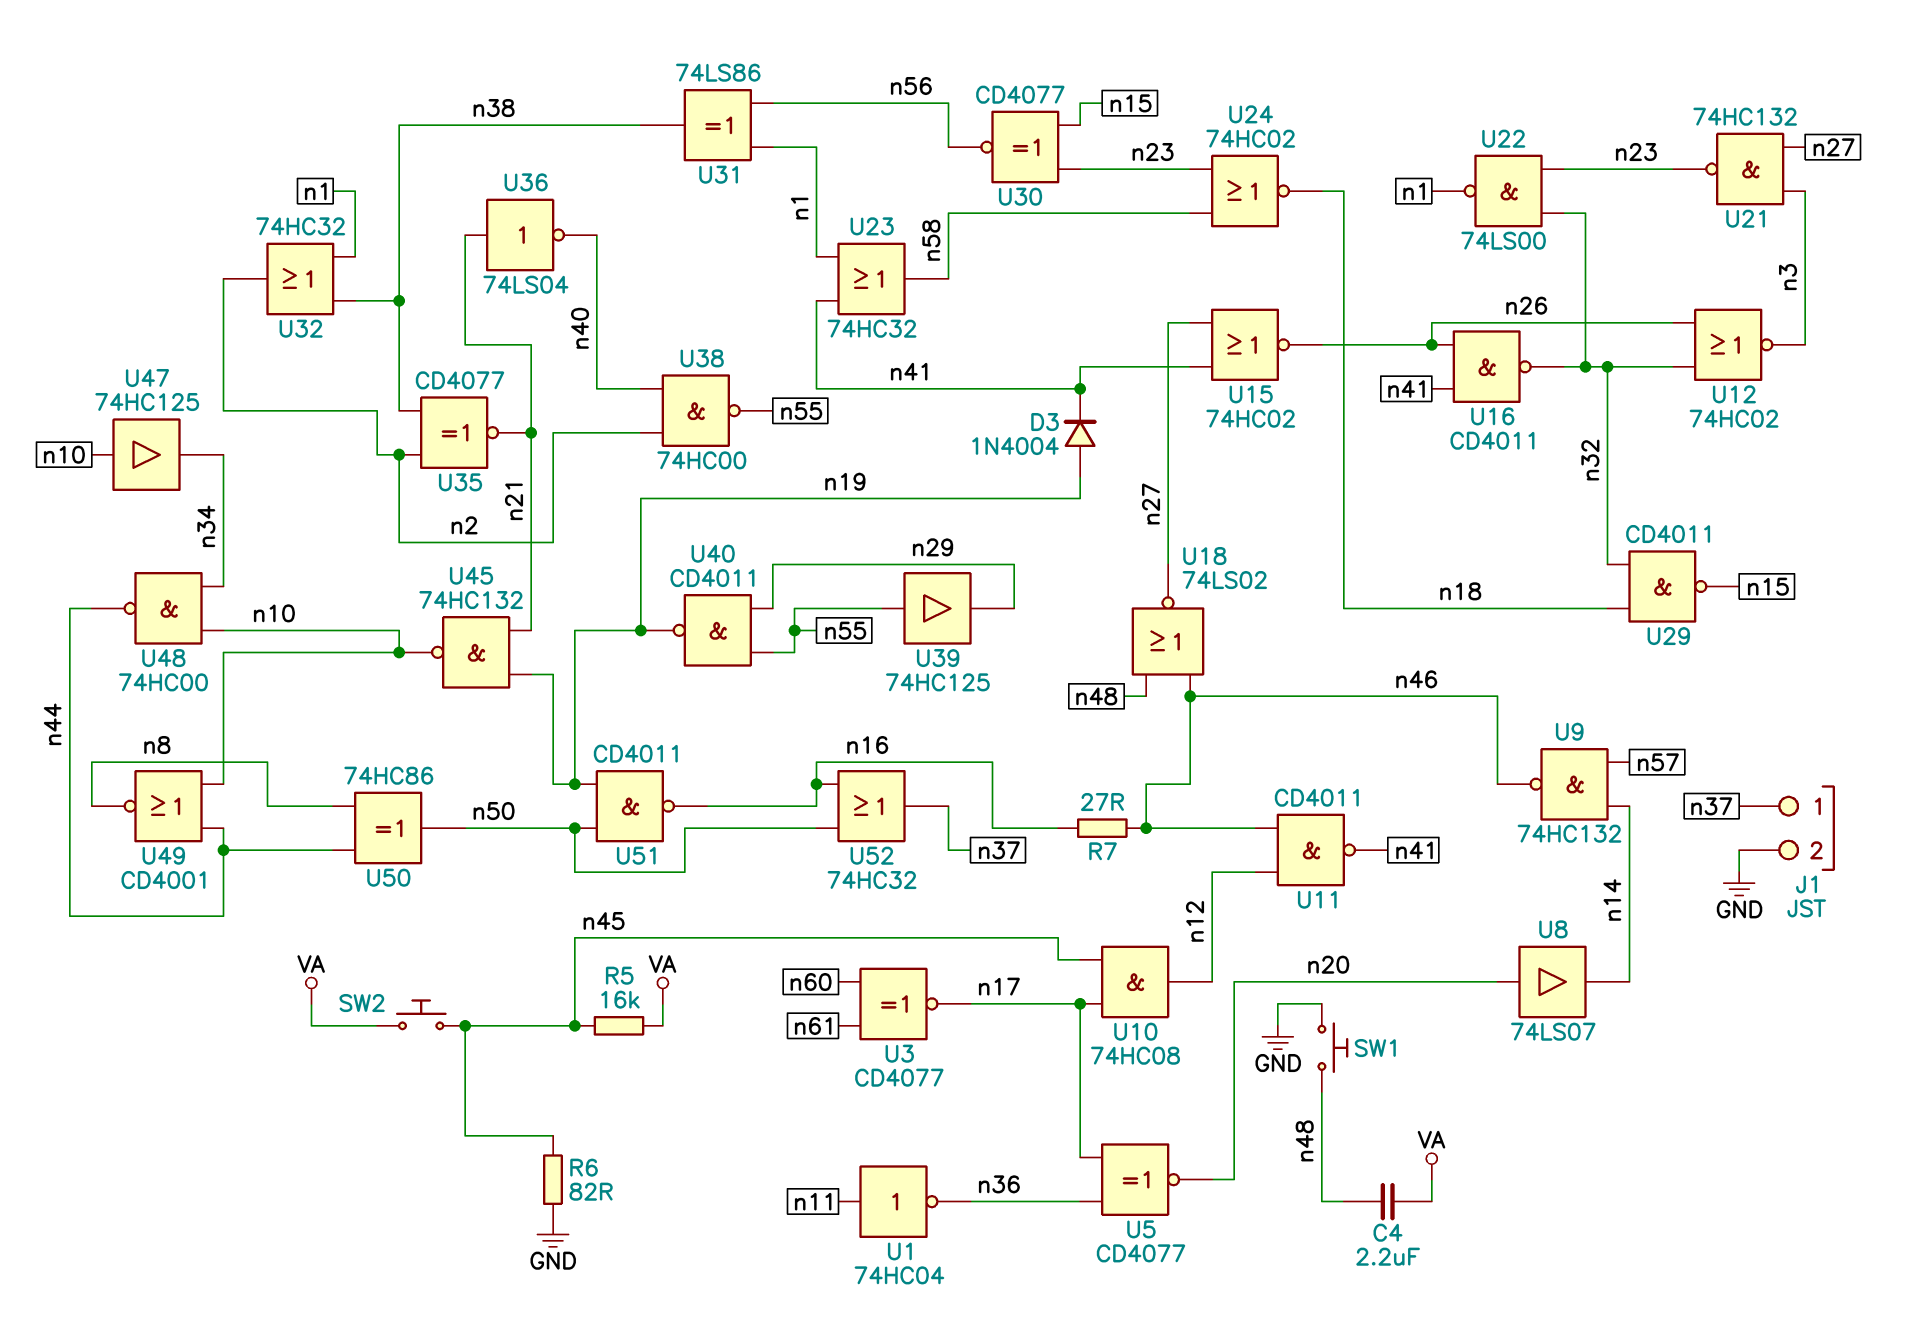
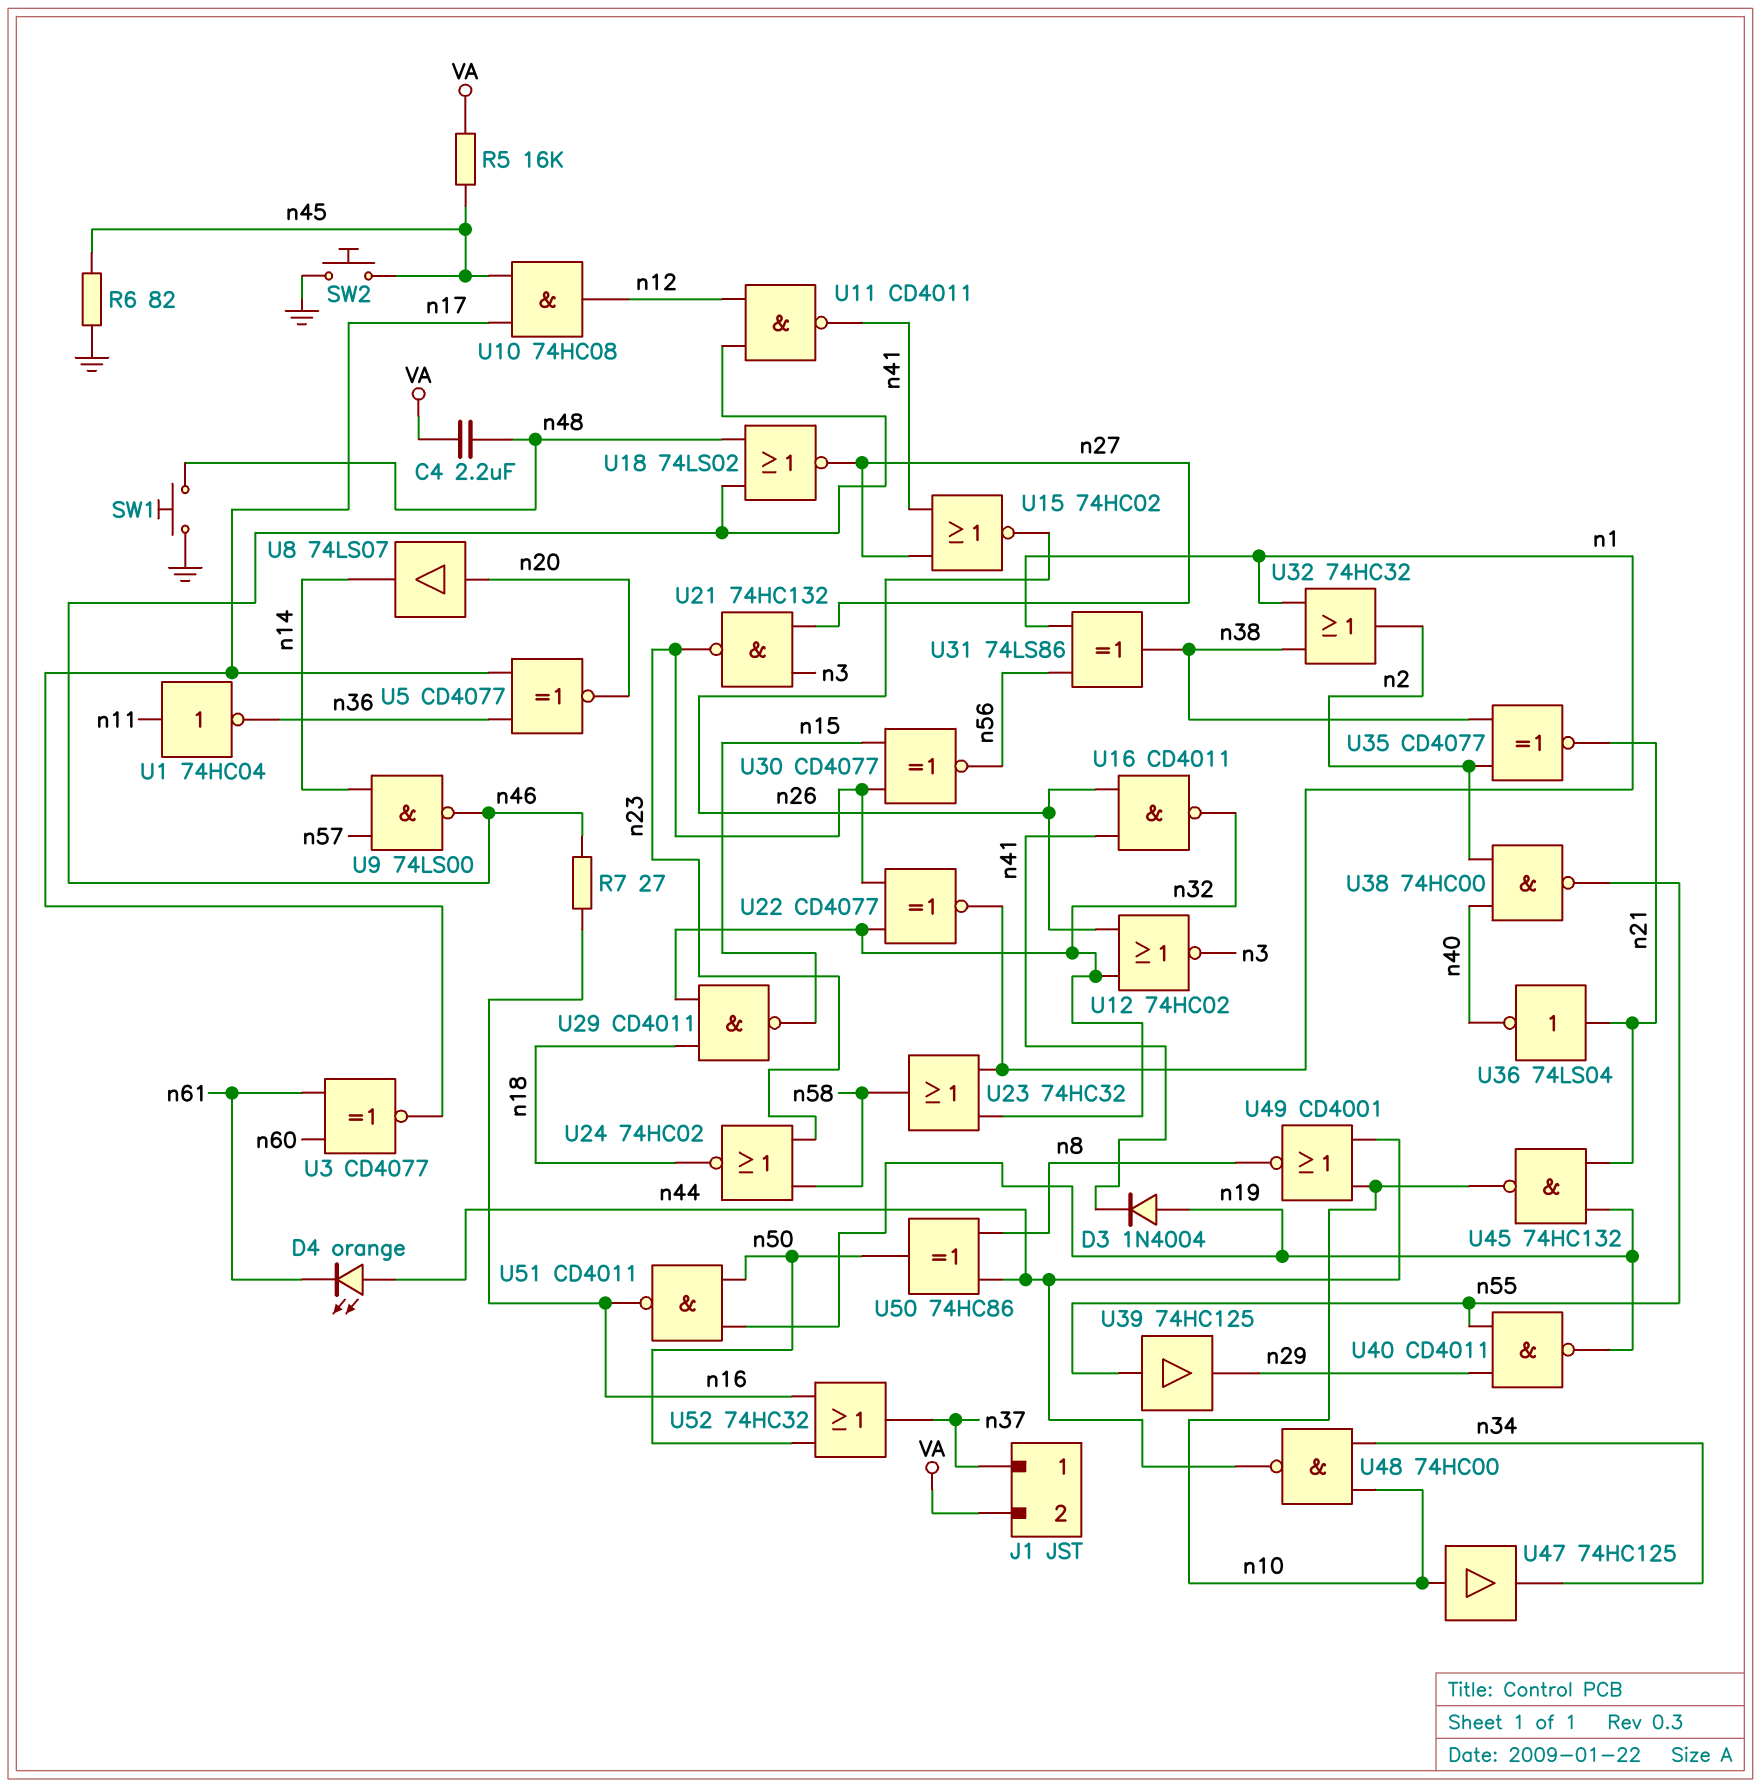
D4: none -> LED orange (A n44, K n61)
J1 pin 2: GND -> VA
SW2: button (VA, n45) -> button (GND, n45)
U9: NAND 74HC132 (in n14, in n57, out n46) -> NAND 74LS00 (in n14, in n57, out n46)
U22: NAND 74LS00 (in n23, in n32, out n1) -> XNOR CD4077 (in n23, in n32, out n1)
U23: OR 74HC32 (in n1, in n41, out n58) -> OR 74HC32 (in n1, in n32, out n58)

